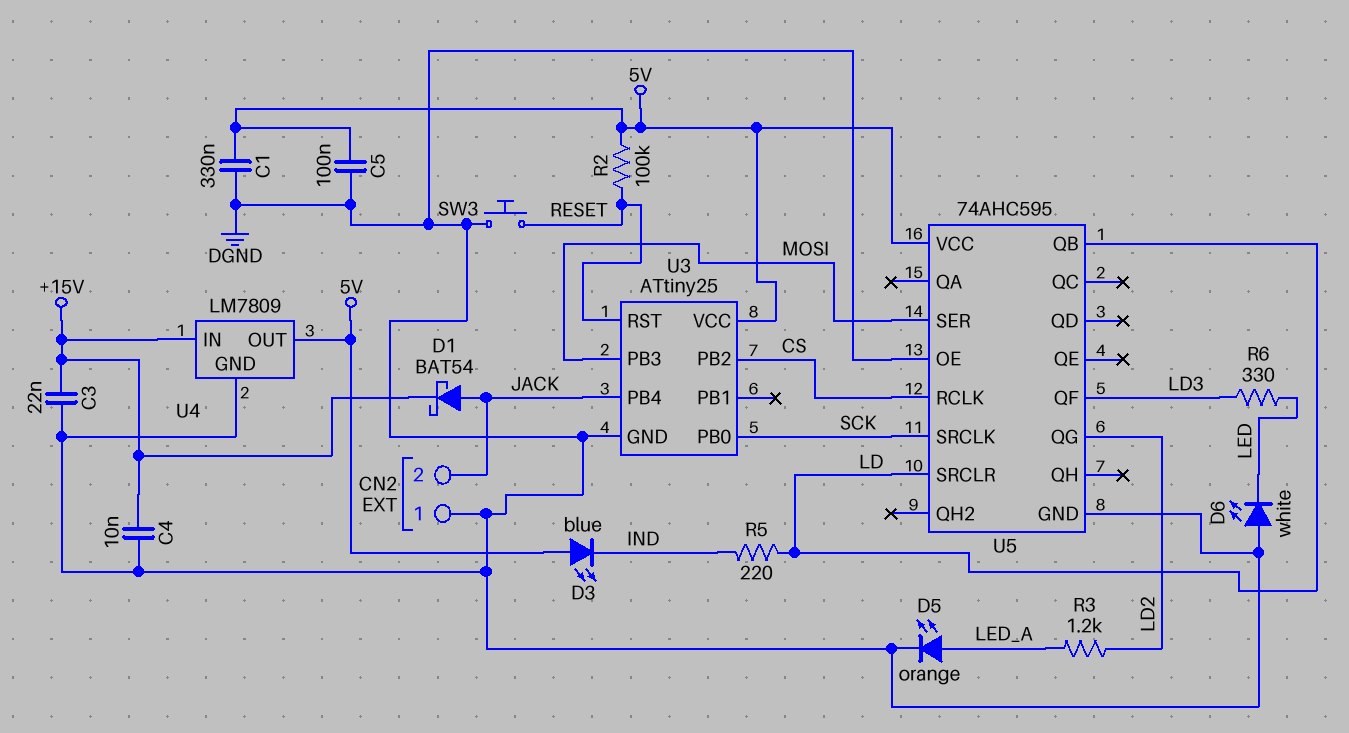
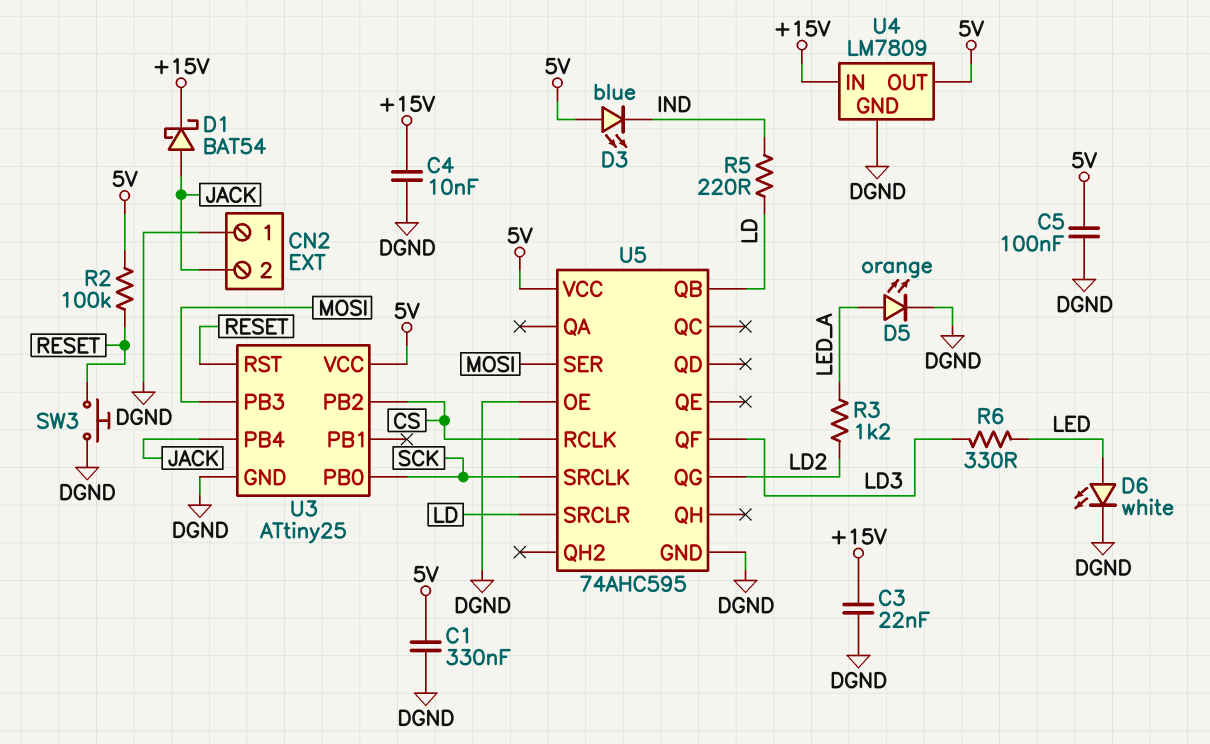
D6: LED white (A DGND, K LED) -> LED white (A LED, K DGND)

